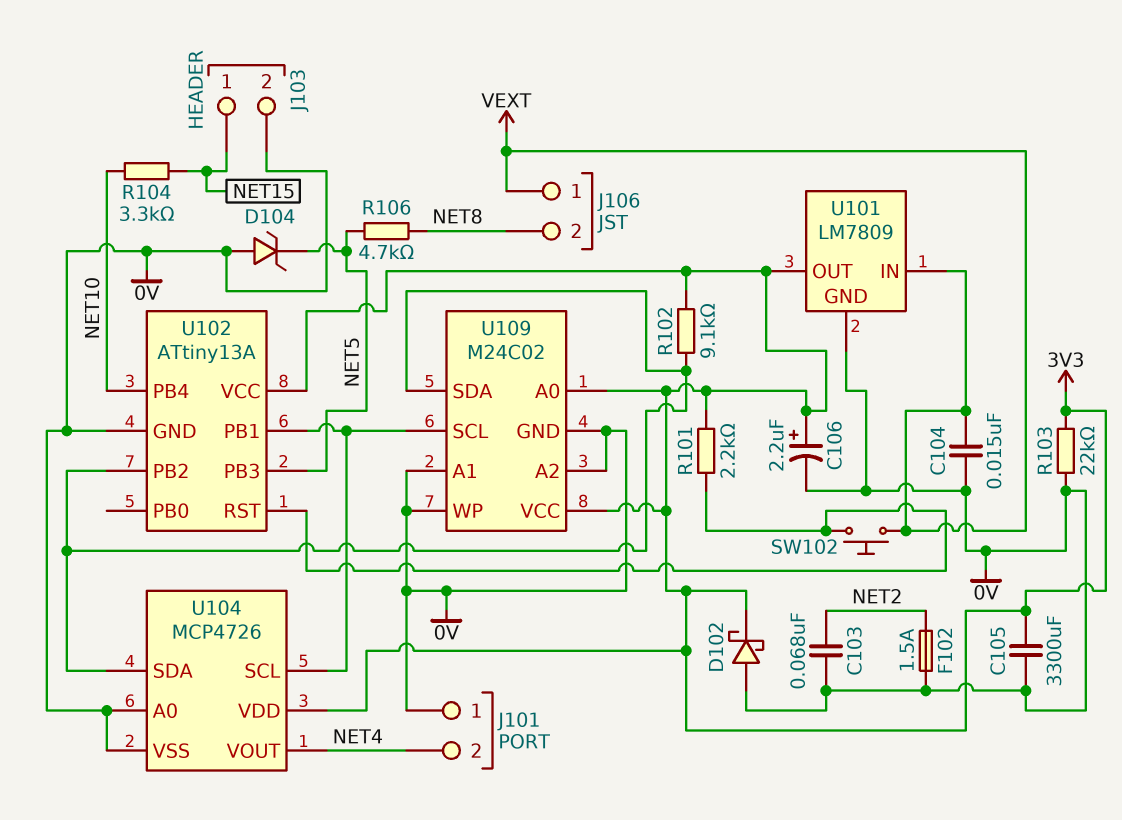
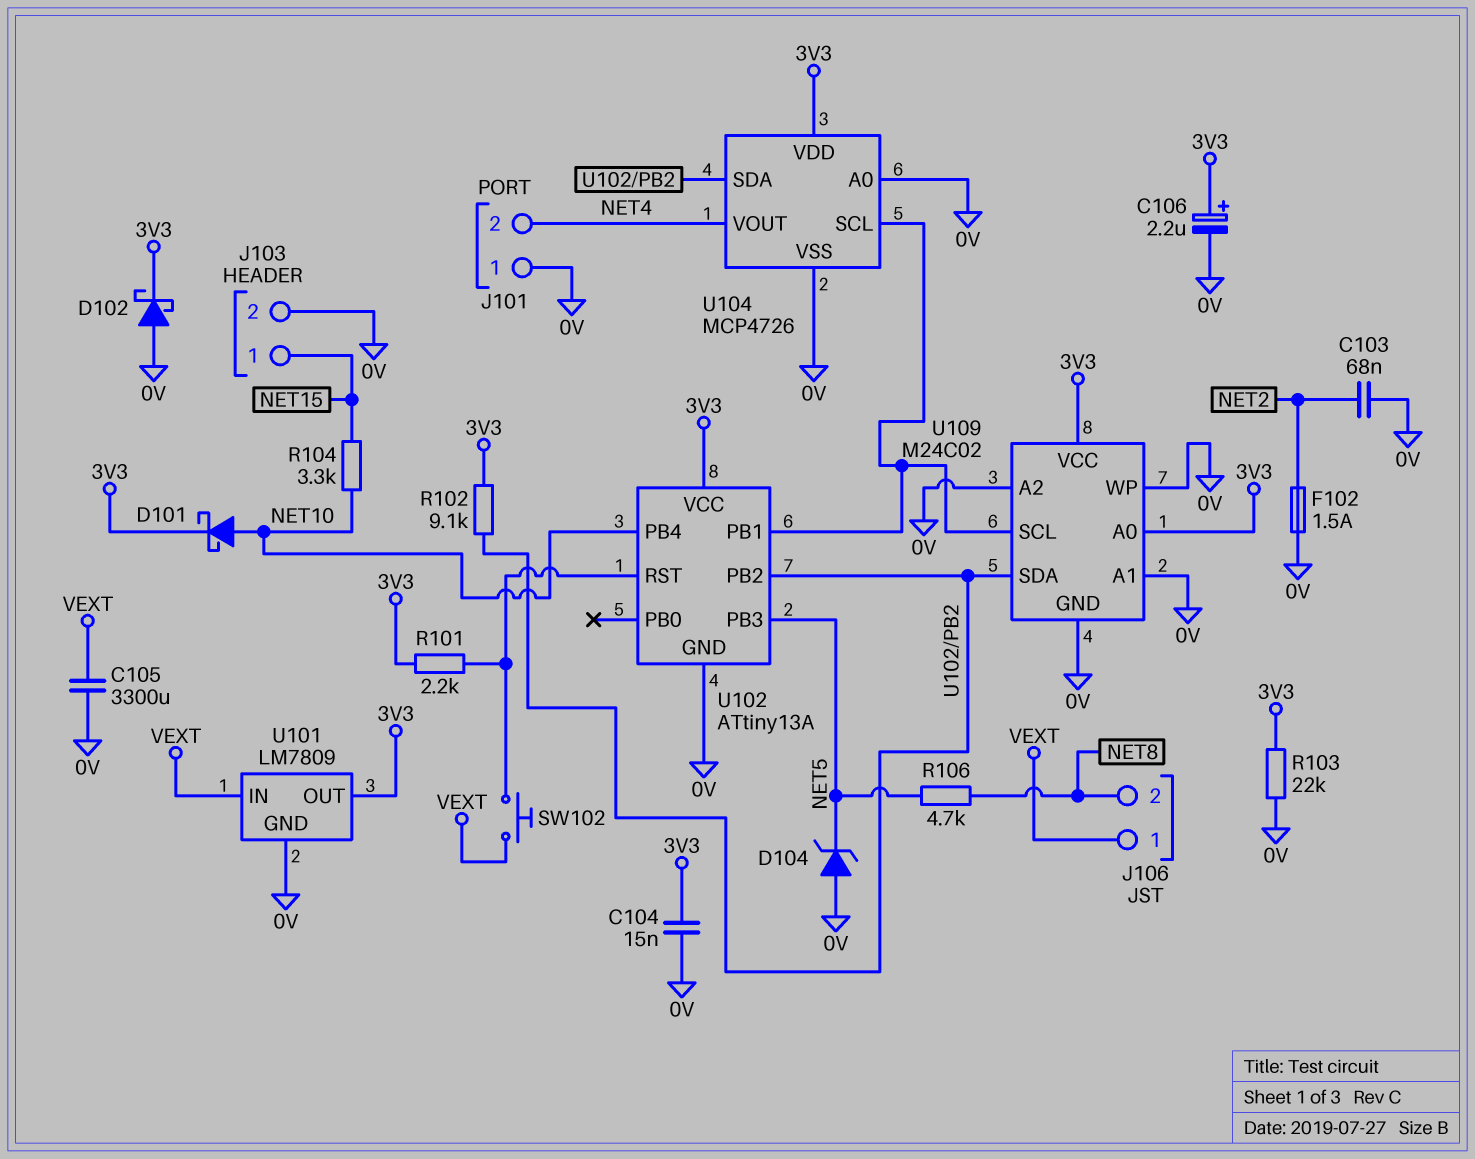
C104: 15nF (0V, VEXT) -> 15nF (0V, 3V3)
C105: 3300uF (0V, 3V3) -> 3300uF (0V, VEXT)
D101: none -> schottky (A NET10, K 3V3)

